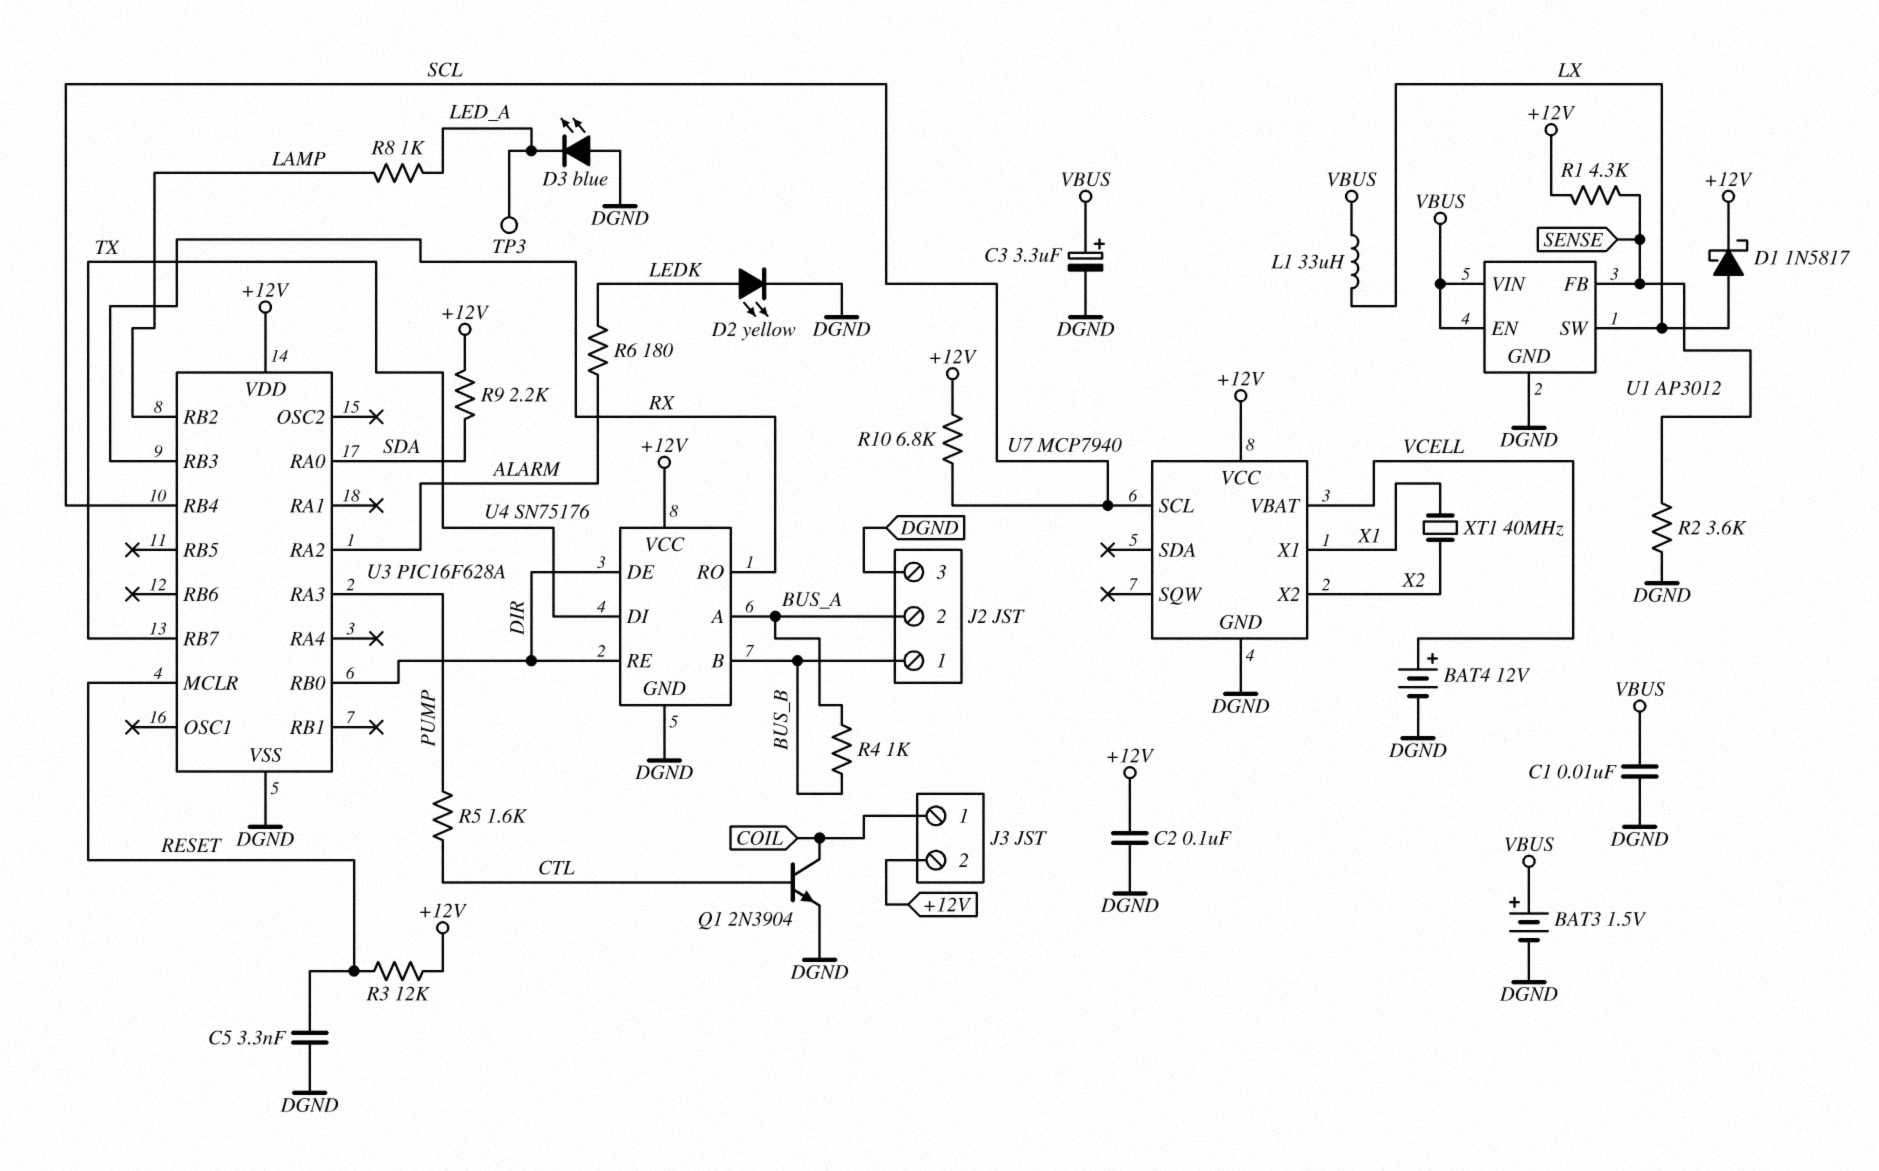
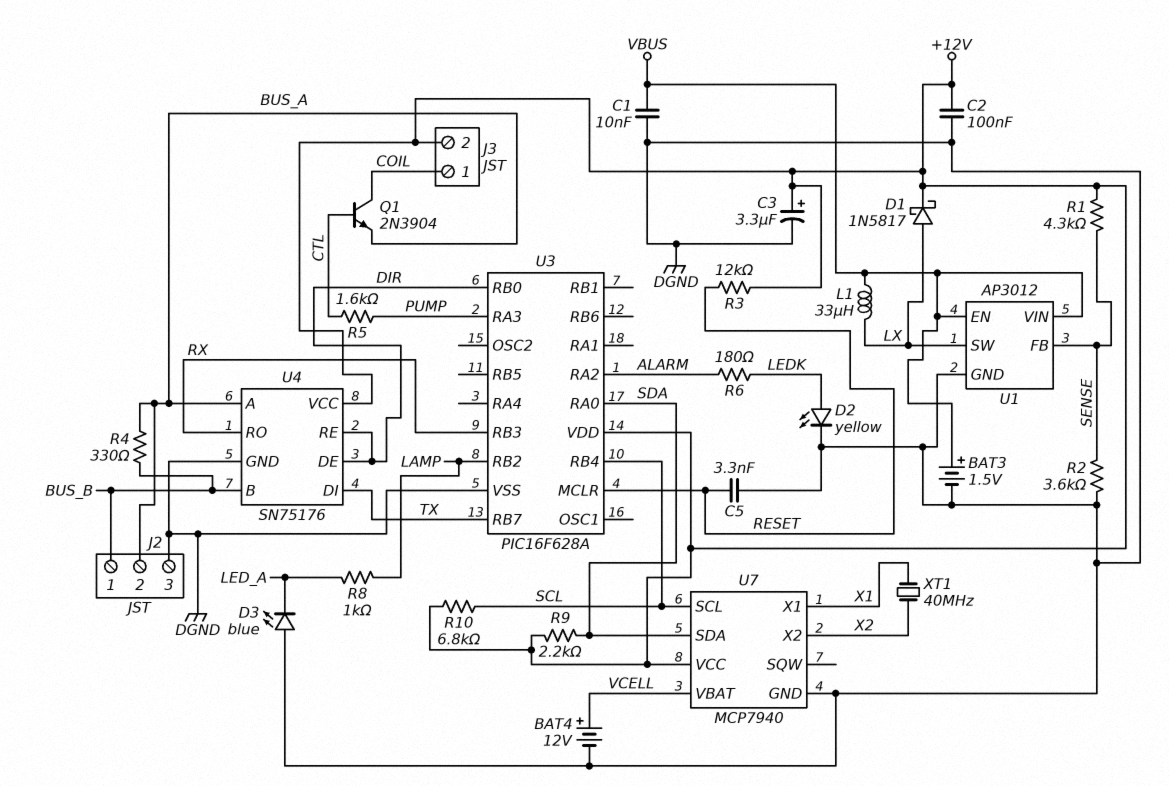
C3: 3.3uF (plus VBUS, minus DGND) -> 3.3uF (plus +12V, minus DGND)
Q1: NPN 2N3904 (B CTL, C COIL, E DGND) -> NPN 2N3904 (B CTL, C COIL, E BUS_A)
R4: 1k (BUS_A, BUS_B) -> 330 (BUS_A, BUS_B)
TP3: test point (LED_A) -> none
U7 pin SDA: none -> SDA

